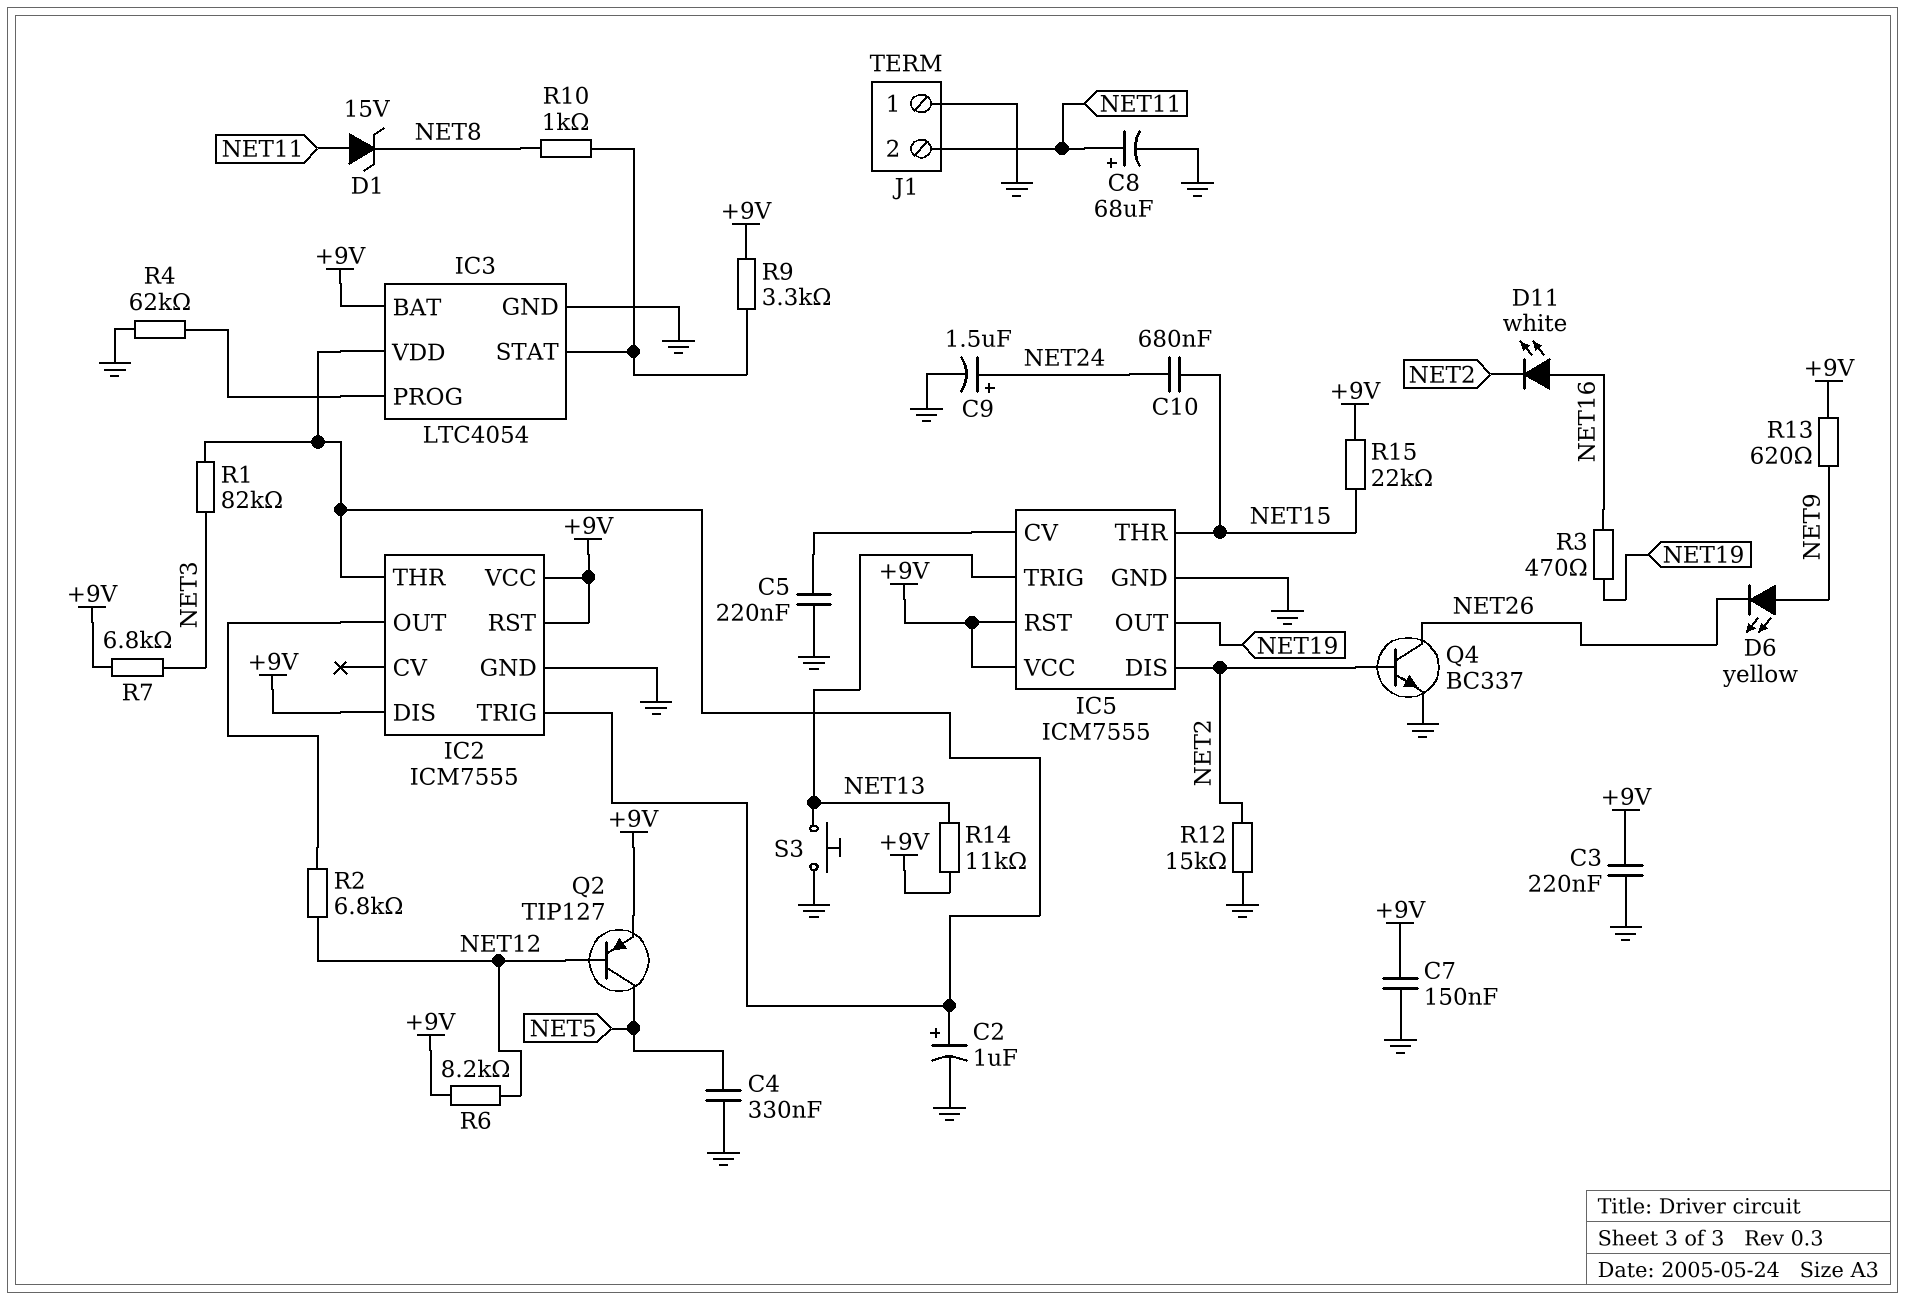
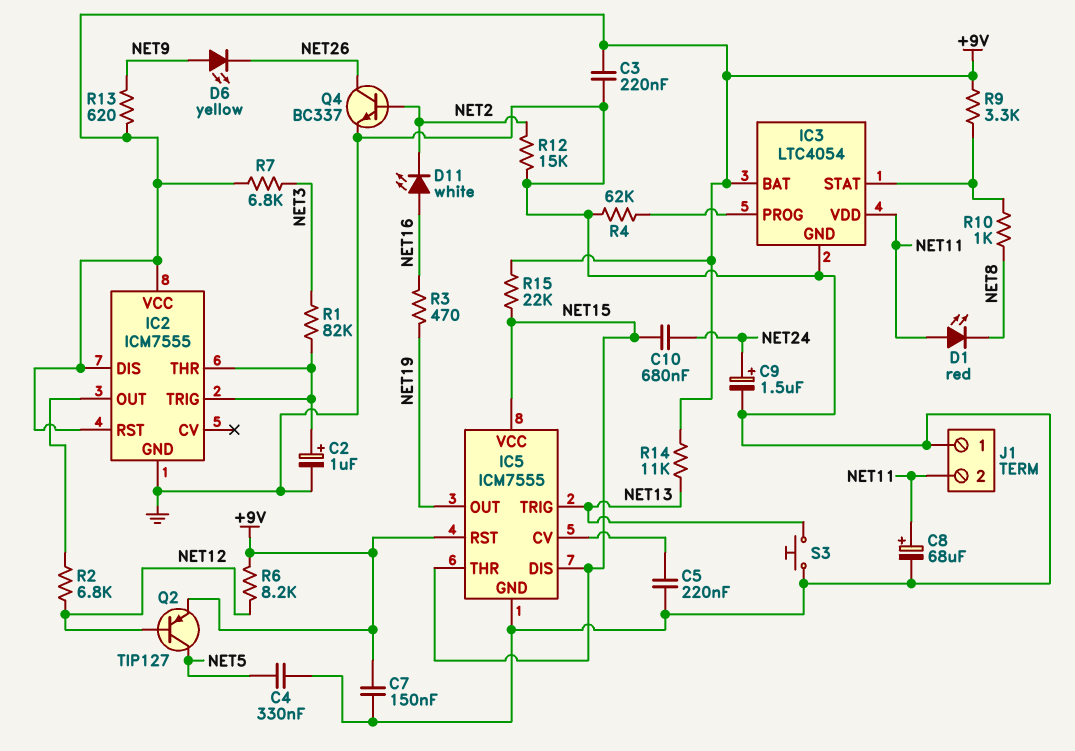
D1: zener 15V (A NET11, K NET8) -> LED red (A NET11, K NET8)
IC3 pin VDD: IC2/THR -> NET11
IC5 pin DIS: NET2 -> NET15
IC5 pin VCC: +9V -> NET15

